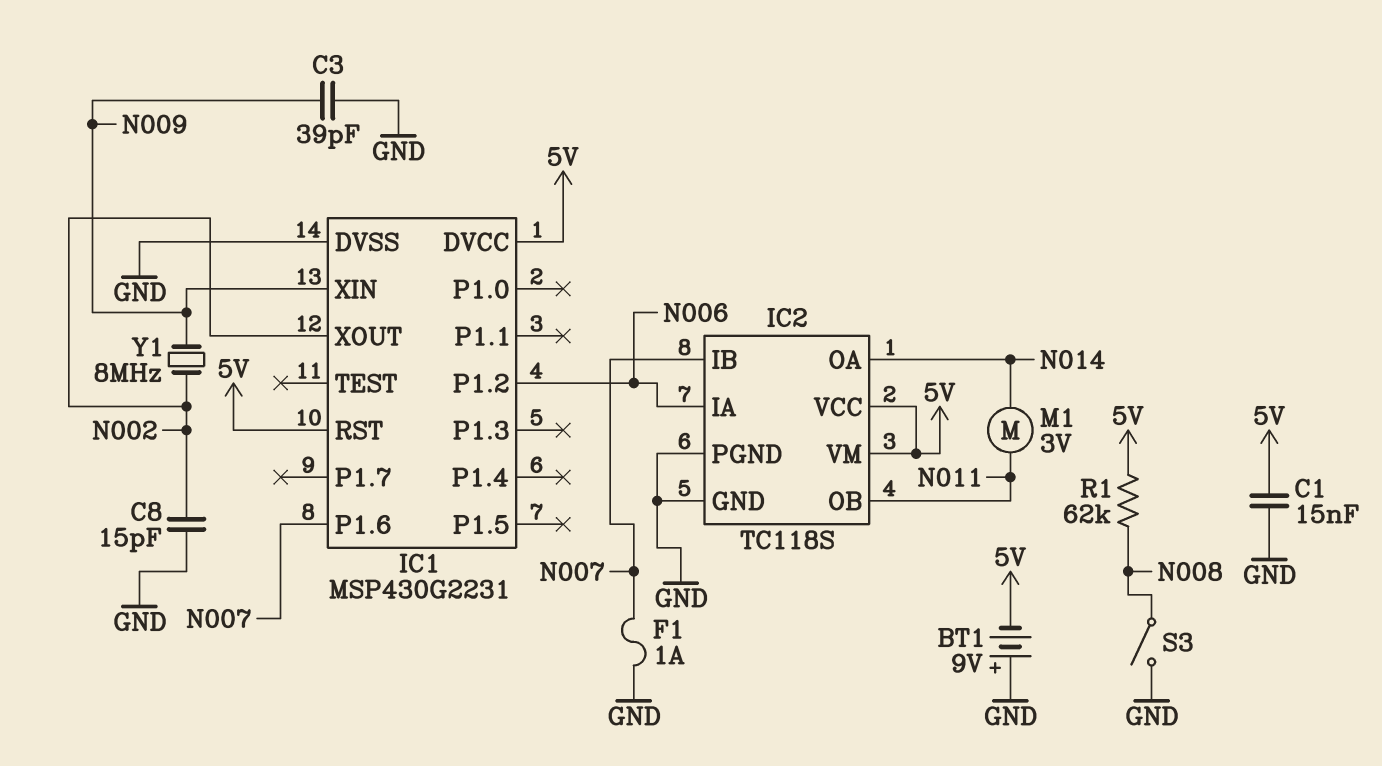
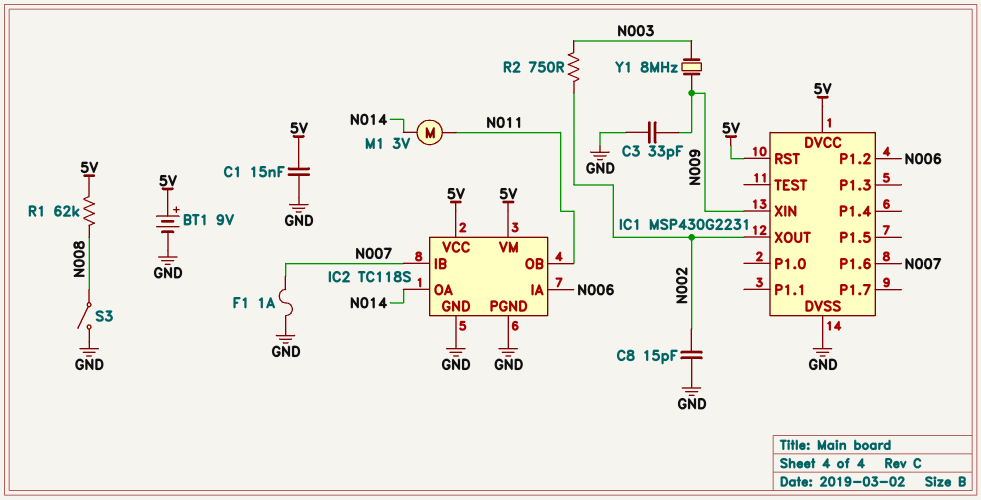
BT1: 9V (plus GND, minus 5V) -> 9V (plus 5V, minus GND)
C3: 39pF (GND, N009) -> 33pF (GND, N009)
R2: none -> 750 (N002, N003)
Y1: 8MHz (N002, N009) -> 8MHz (N003, N009)

